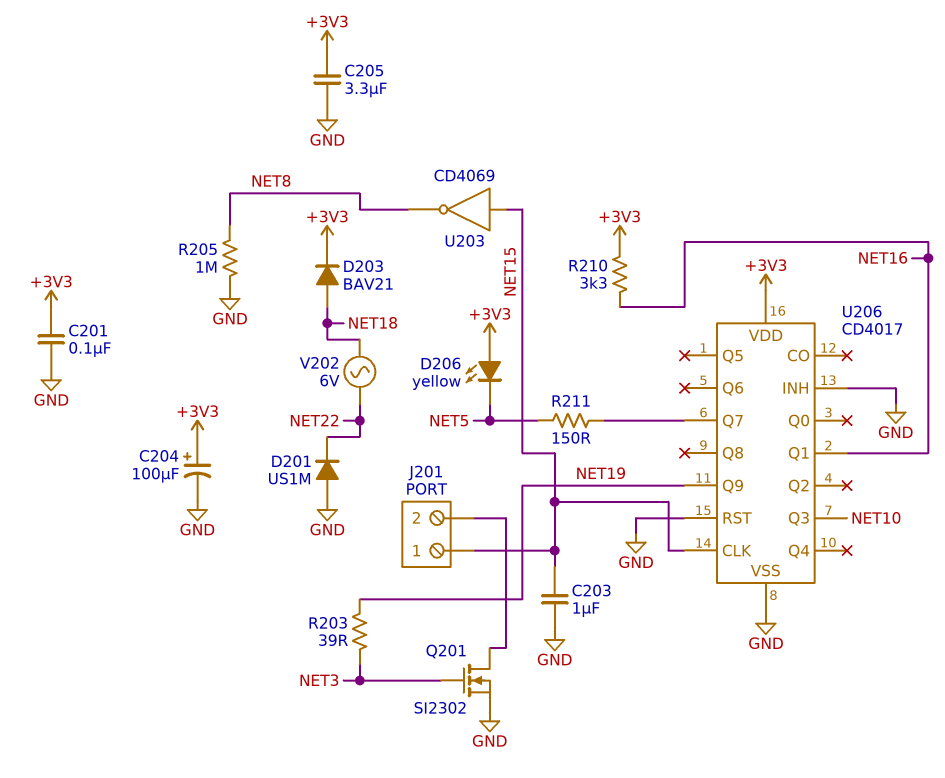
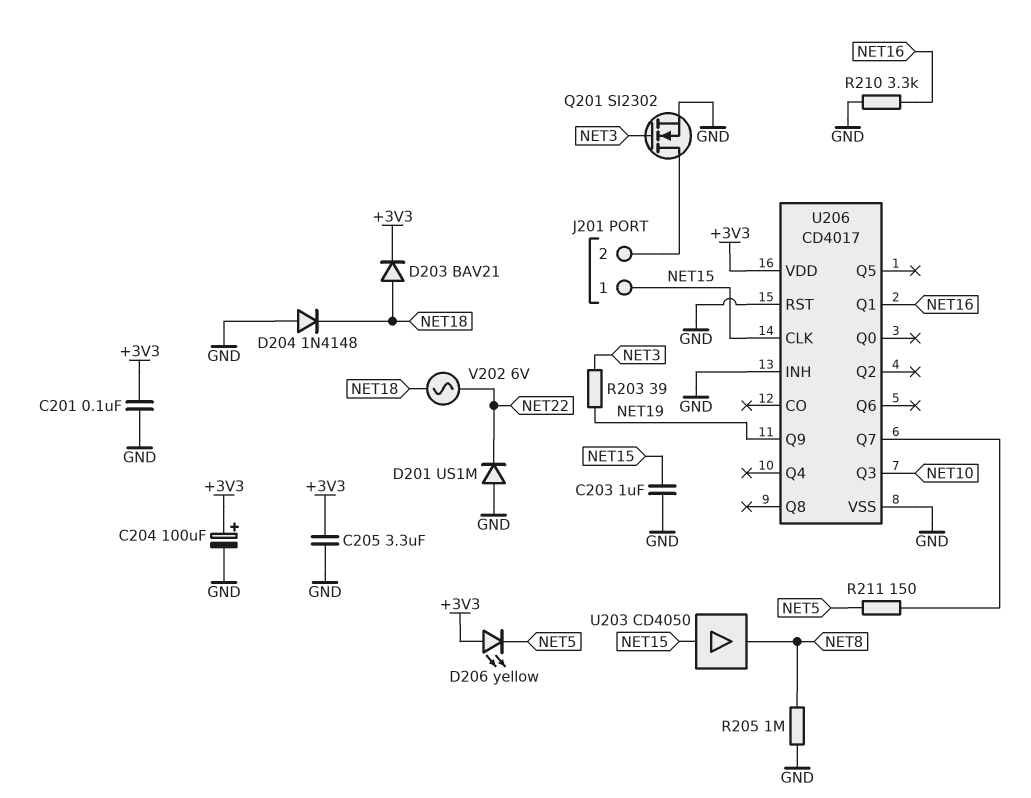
D204: none -> diode 1N4148 (A GND, K NET18)
R210: 3.3k (+3V3, NET16) -> 3.3k (GND, NET16)
U203: NOT CD4069 (in NET15, out NET8) -> buffer CD4050 (in NET15, out NET8)

